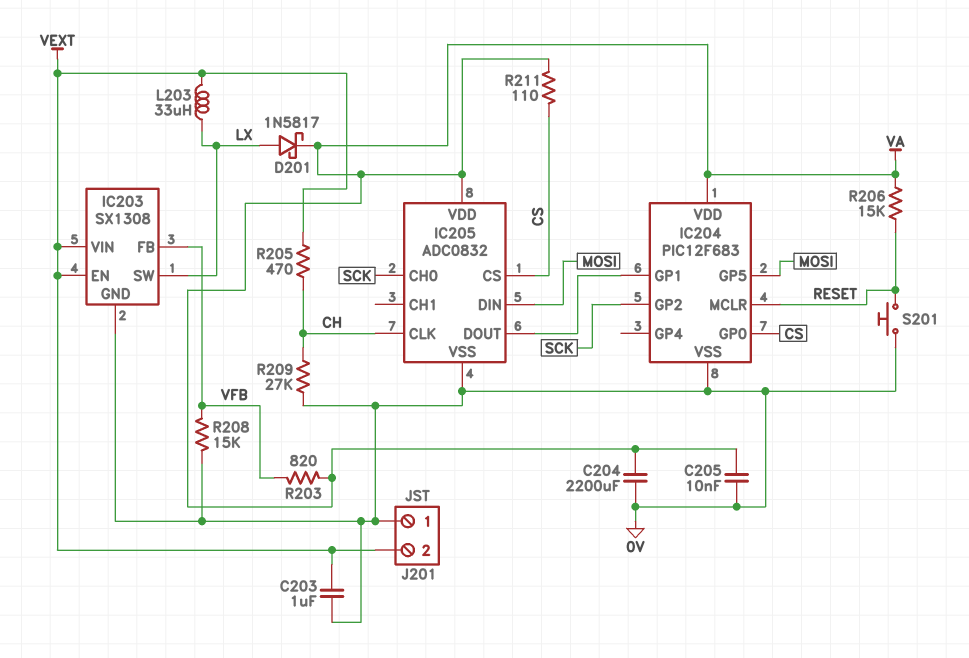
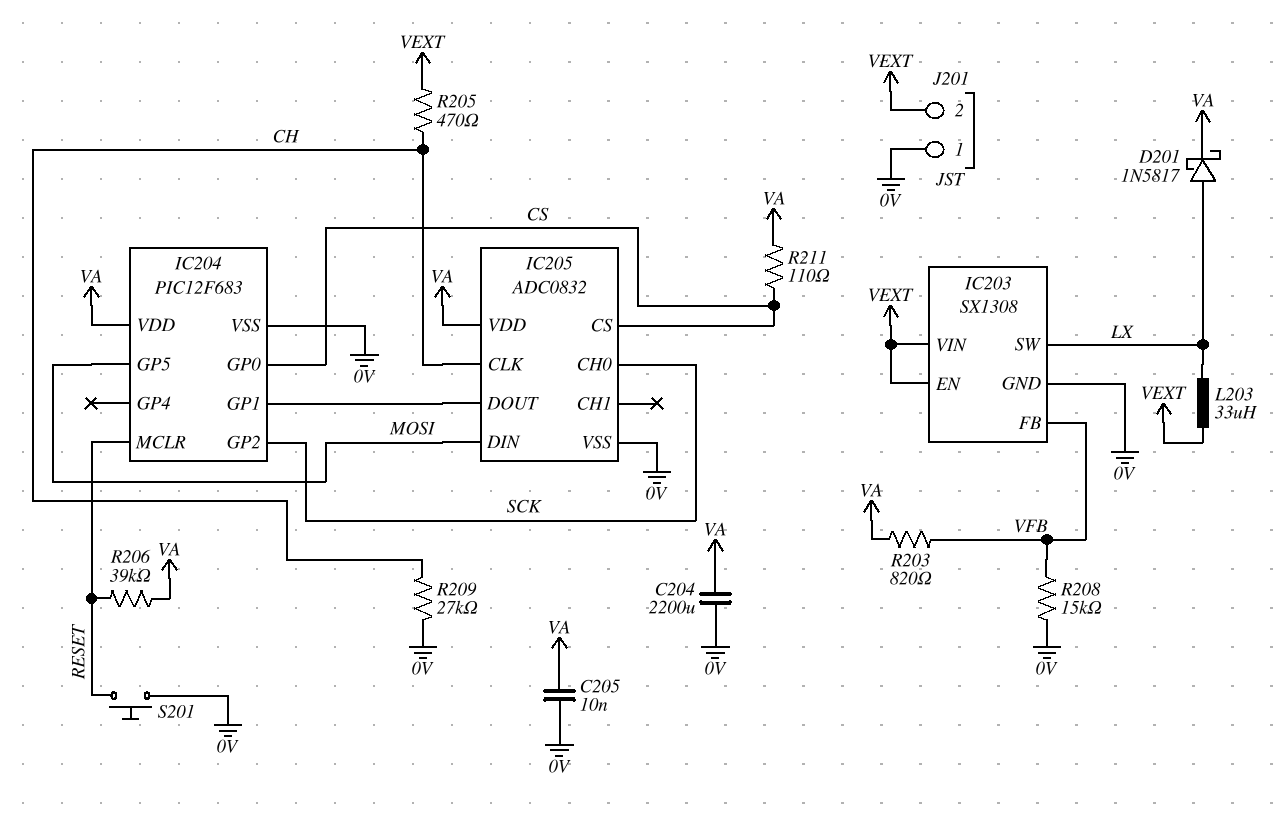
C203: 1uF (0V, VEXT) -> none
R206: 15k (RESET, VA) -> 39k (RESET, VA)

